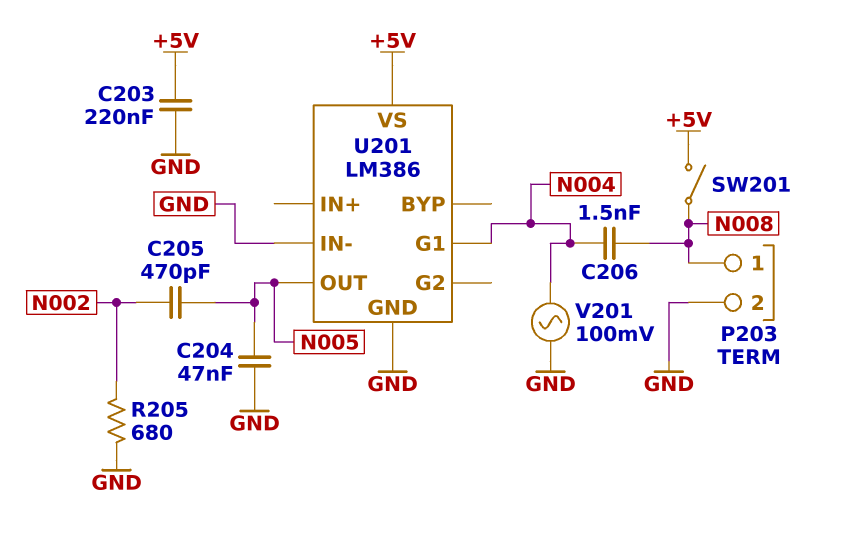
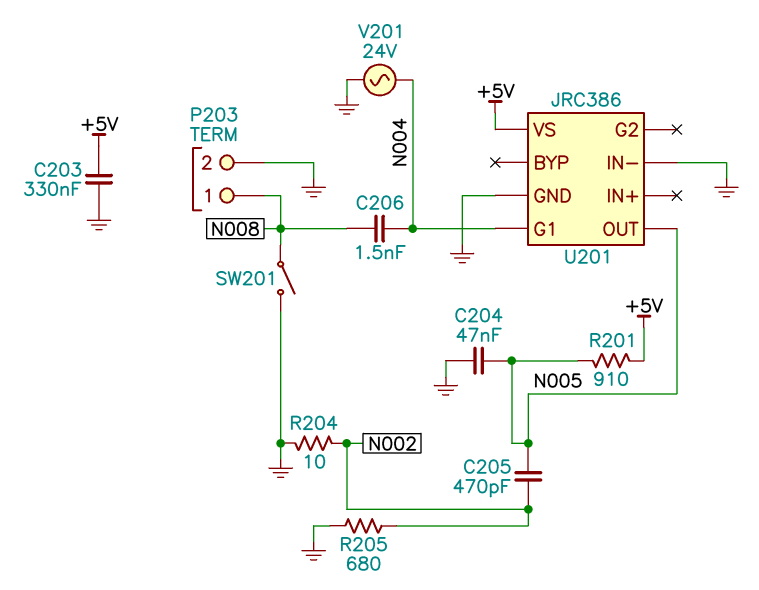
C203: 220nF (+5V, GND) -> 330nF (+5V, GND)
R201: none -> 910 (+5V, N005)
R204: none -> 10 (GND, N002)
SW201: switch (+5V, N008) -> switch (GND, N008)
U201: LM386 -> JRC386
V201: AC 100mV (GND, N004) -> AC 24V (GND, N004)

